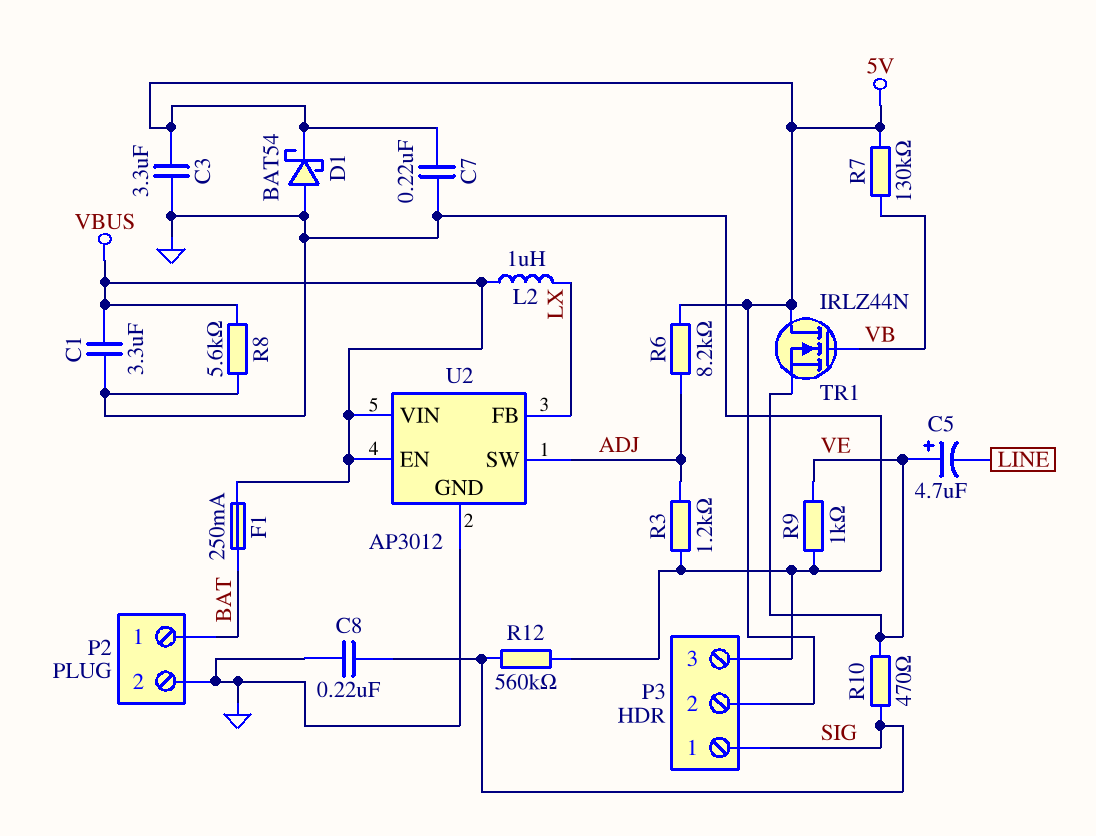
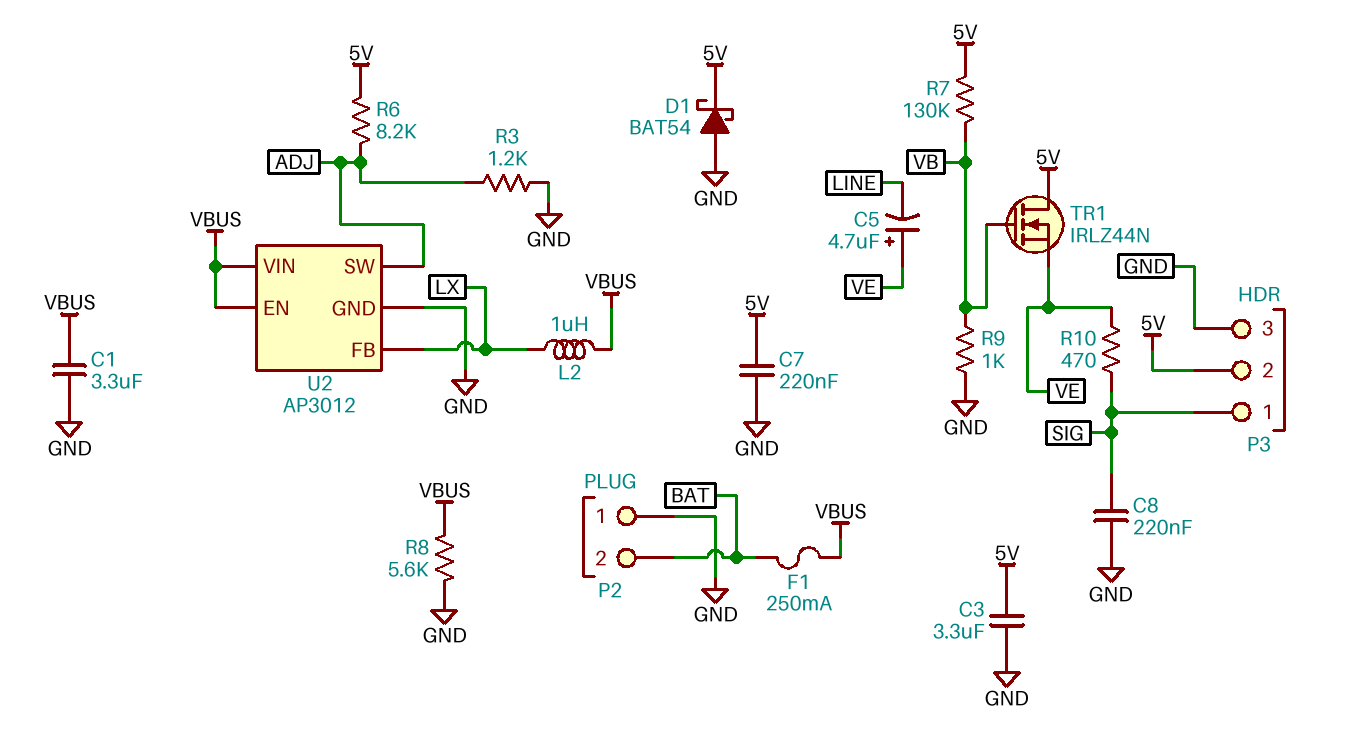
P2 pin 1: BAT -> GND
P2 pin 2: GND -> BAT
R9: 1k (GND, VE) -> 1k (GND, VB)
R12: 560k (GND, SIG) -> none

